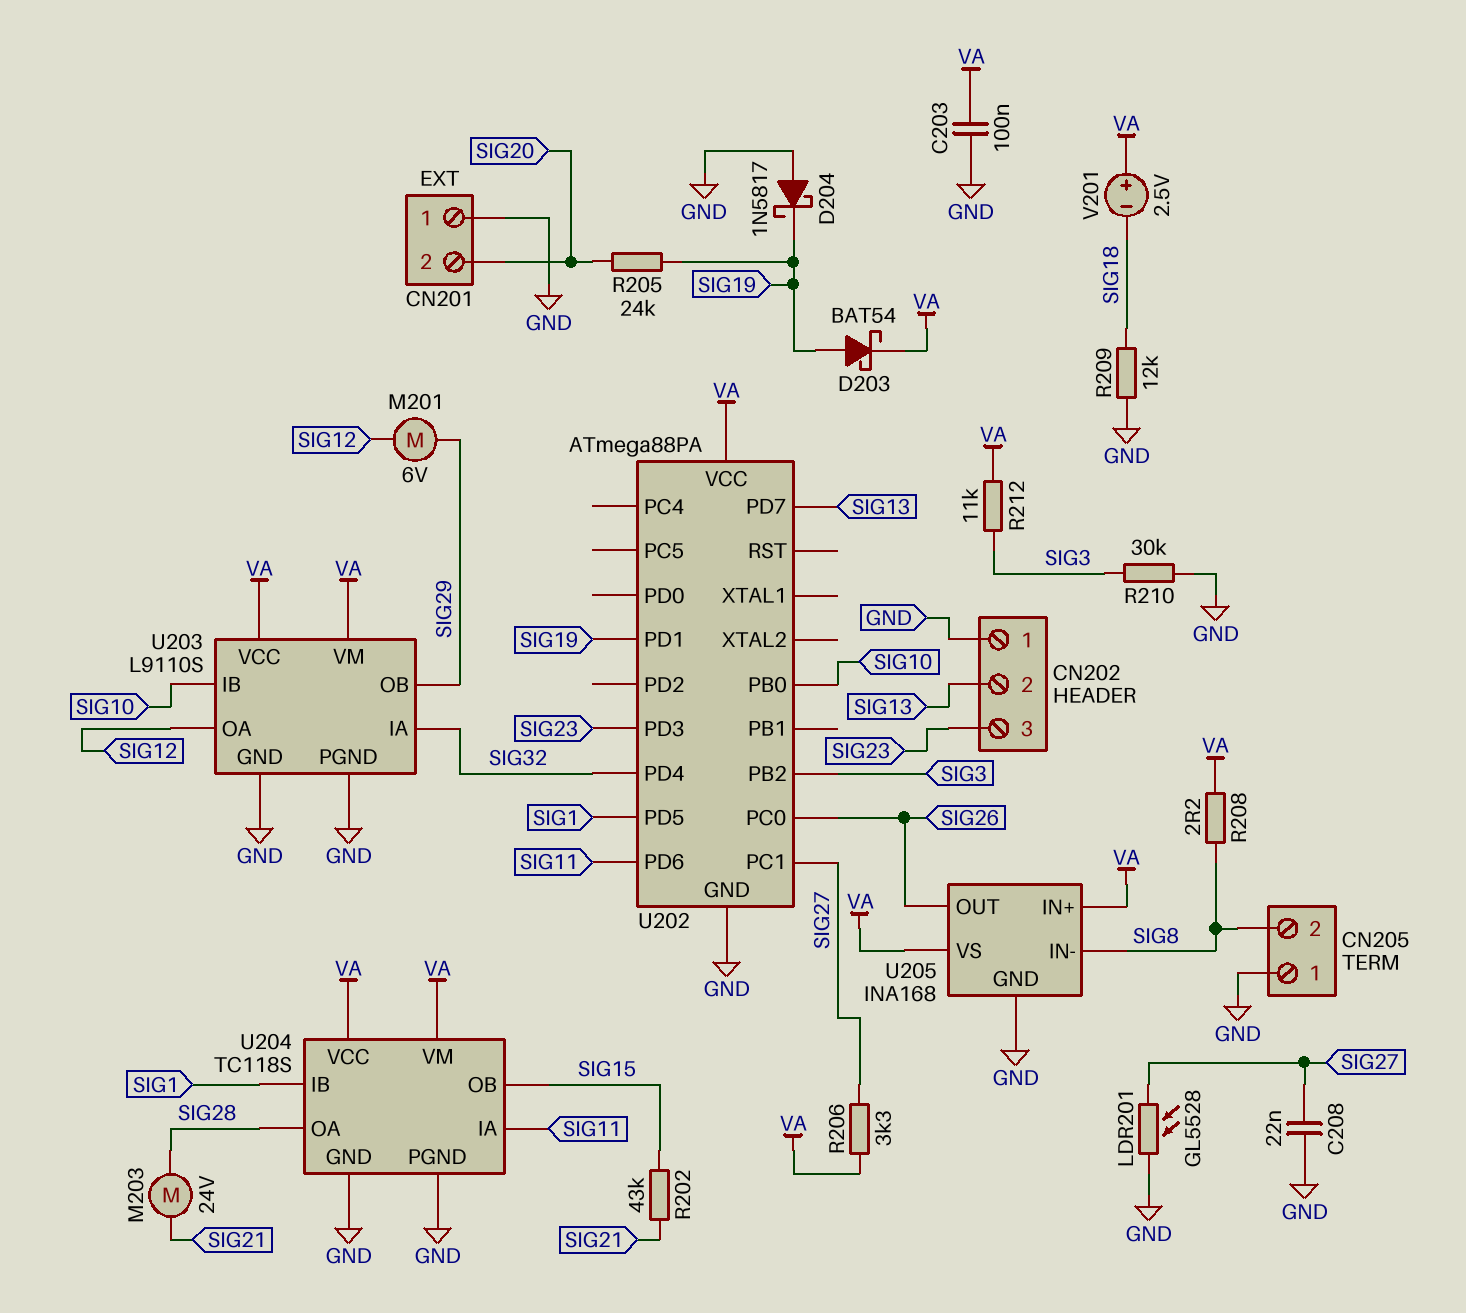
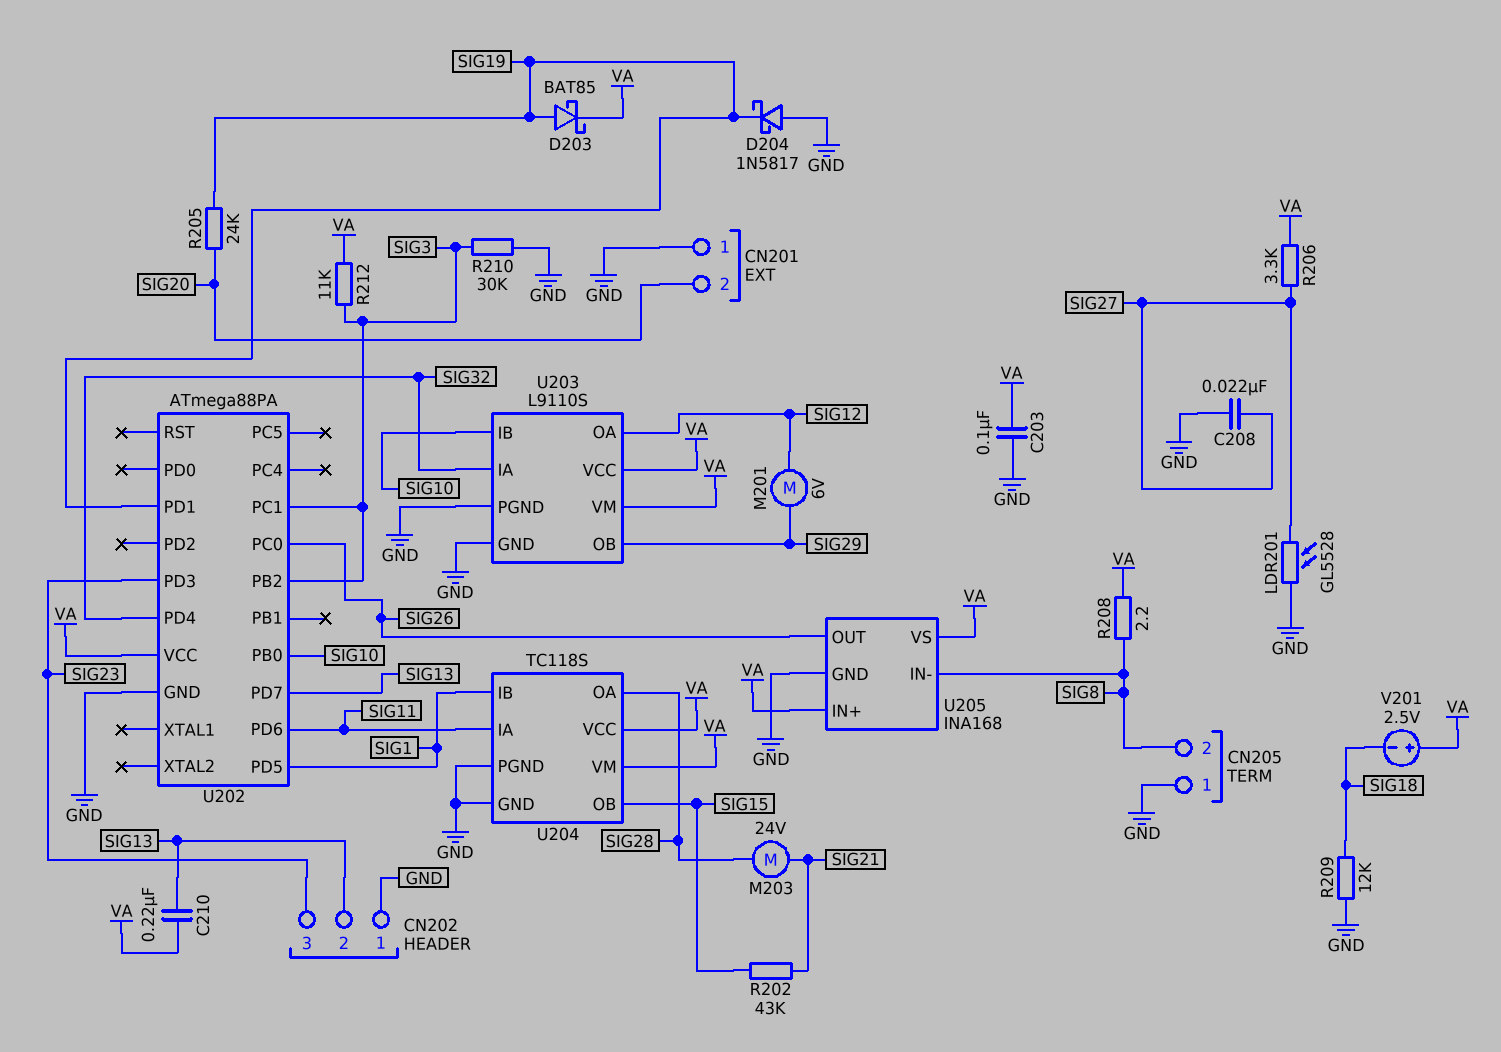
C210: none -> 220nF (SIG13, VA)
D203: schottky BAT54 (A SIG19, K VA) -> schottky BAT85 (A SIG19, K VA)
U202 pin PC1: SIG27 -> SIG3

